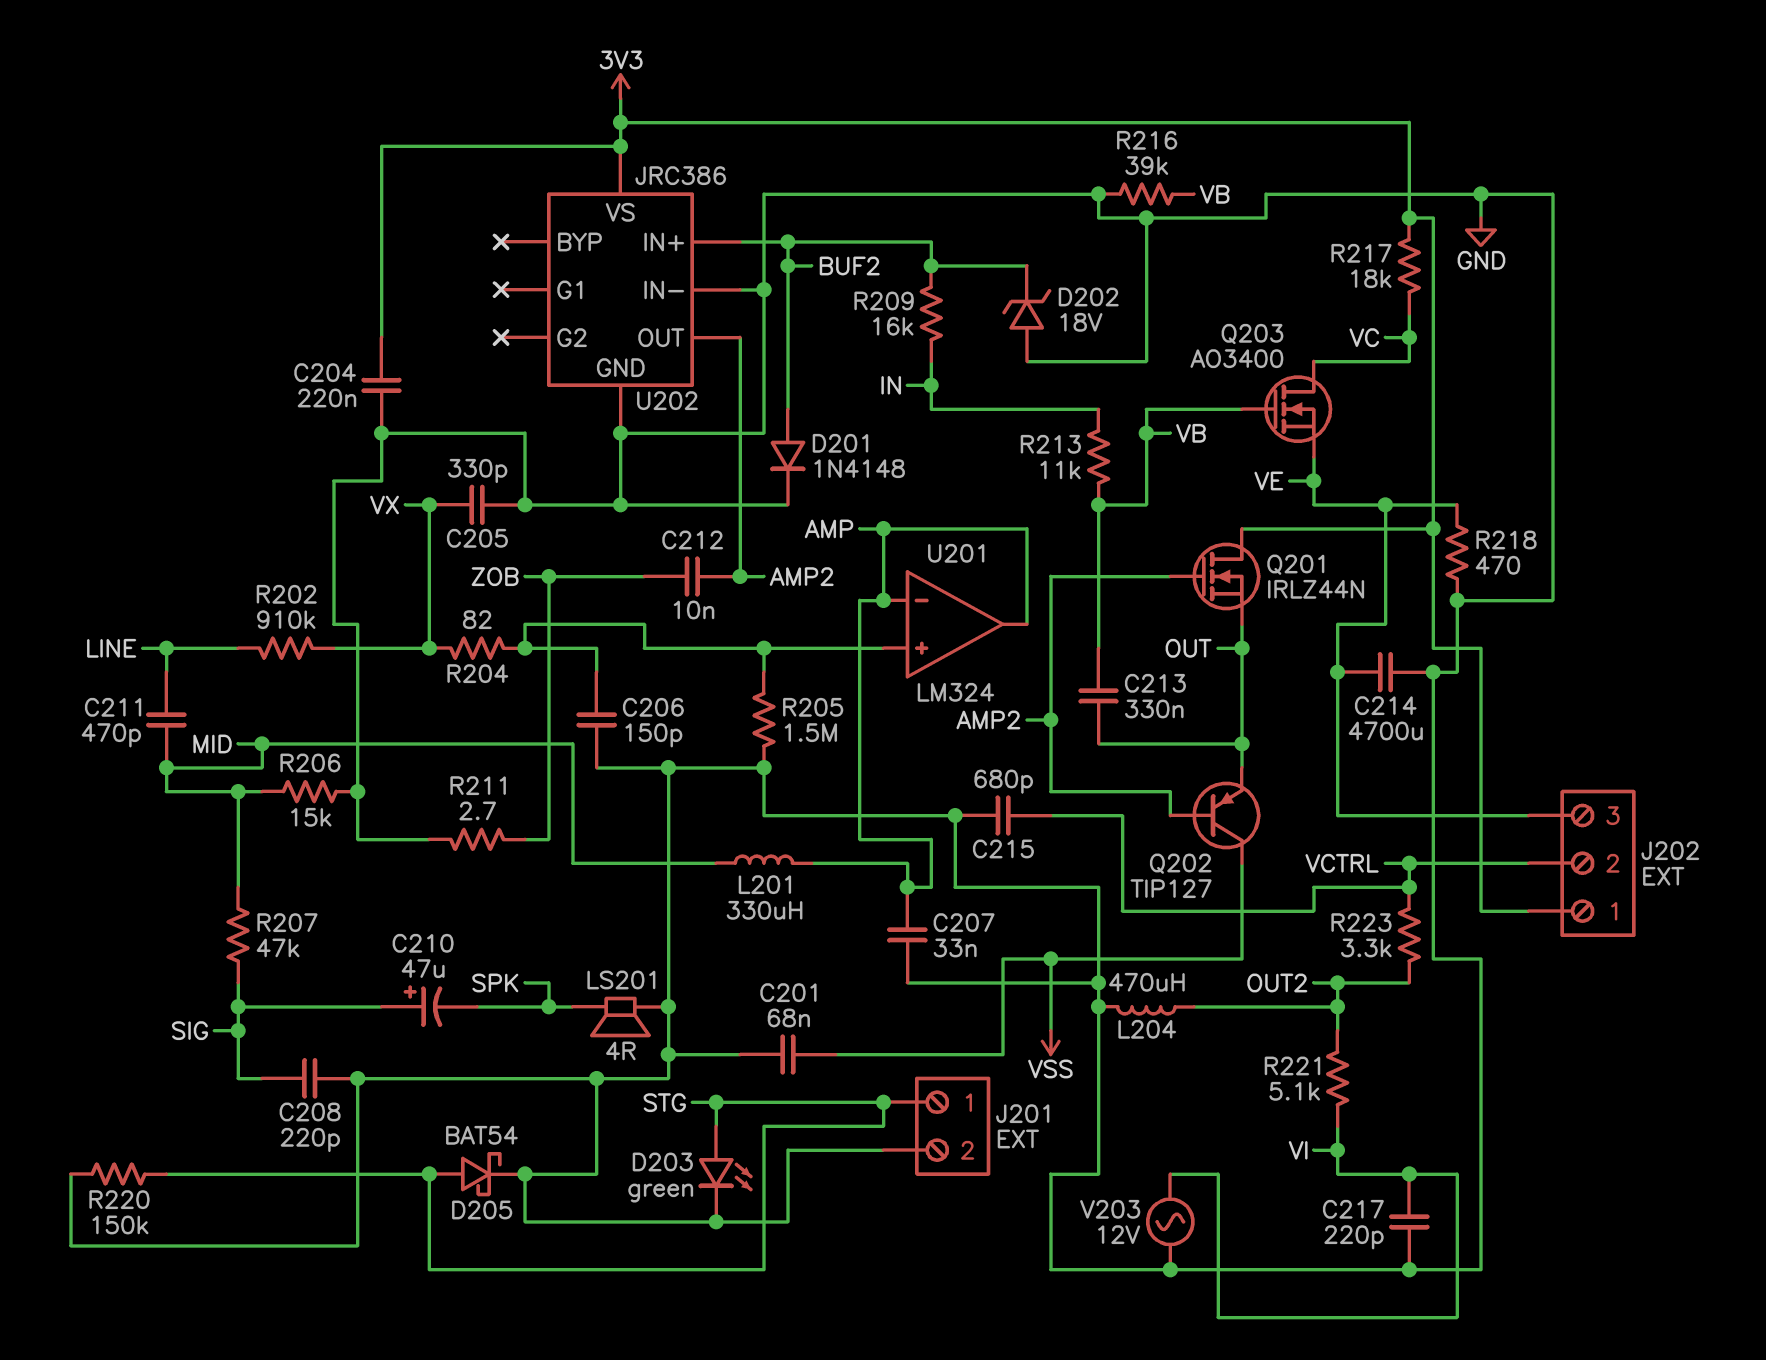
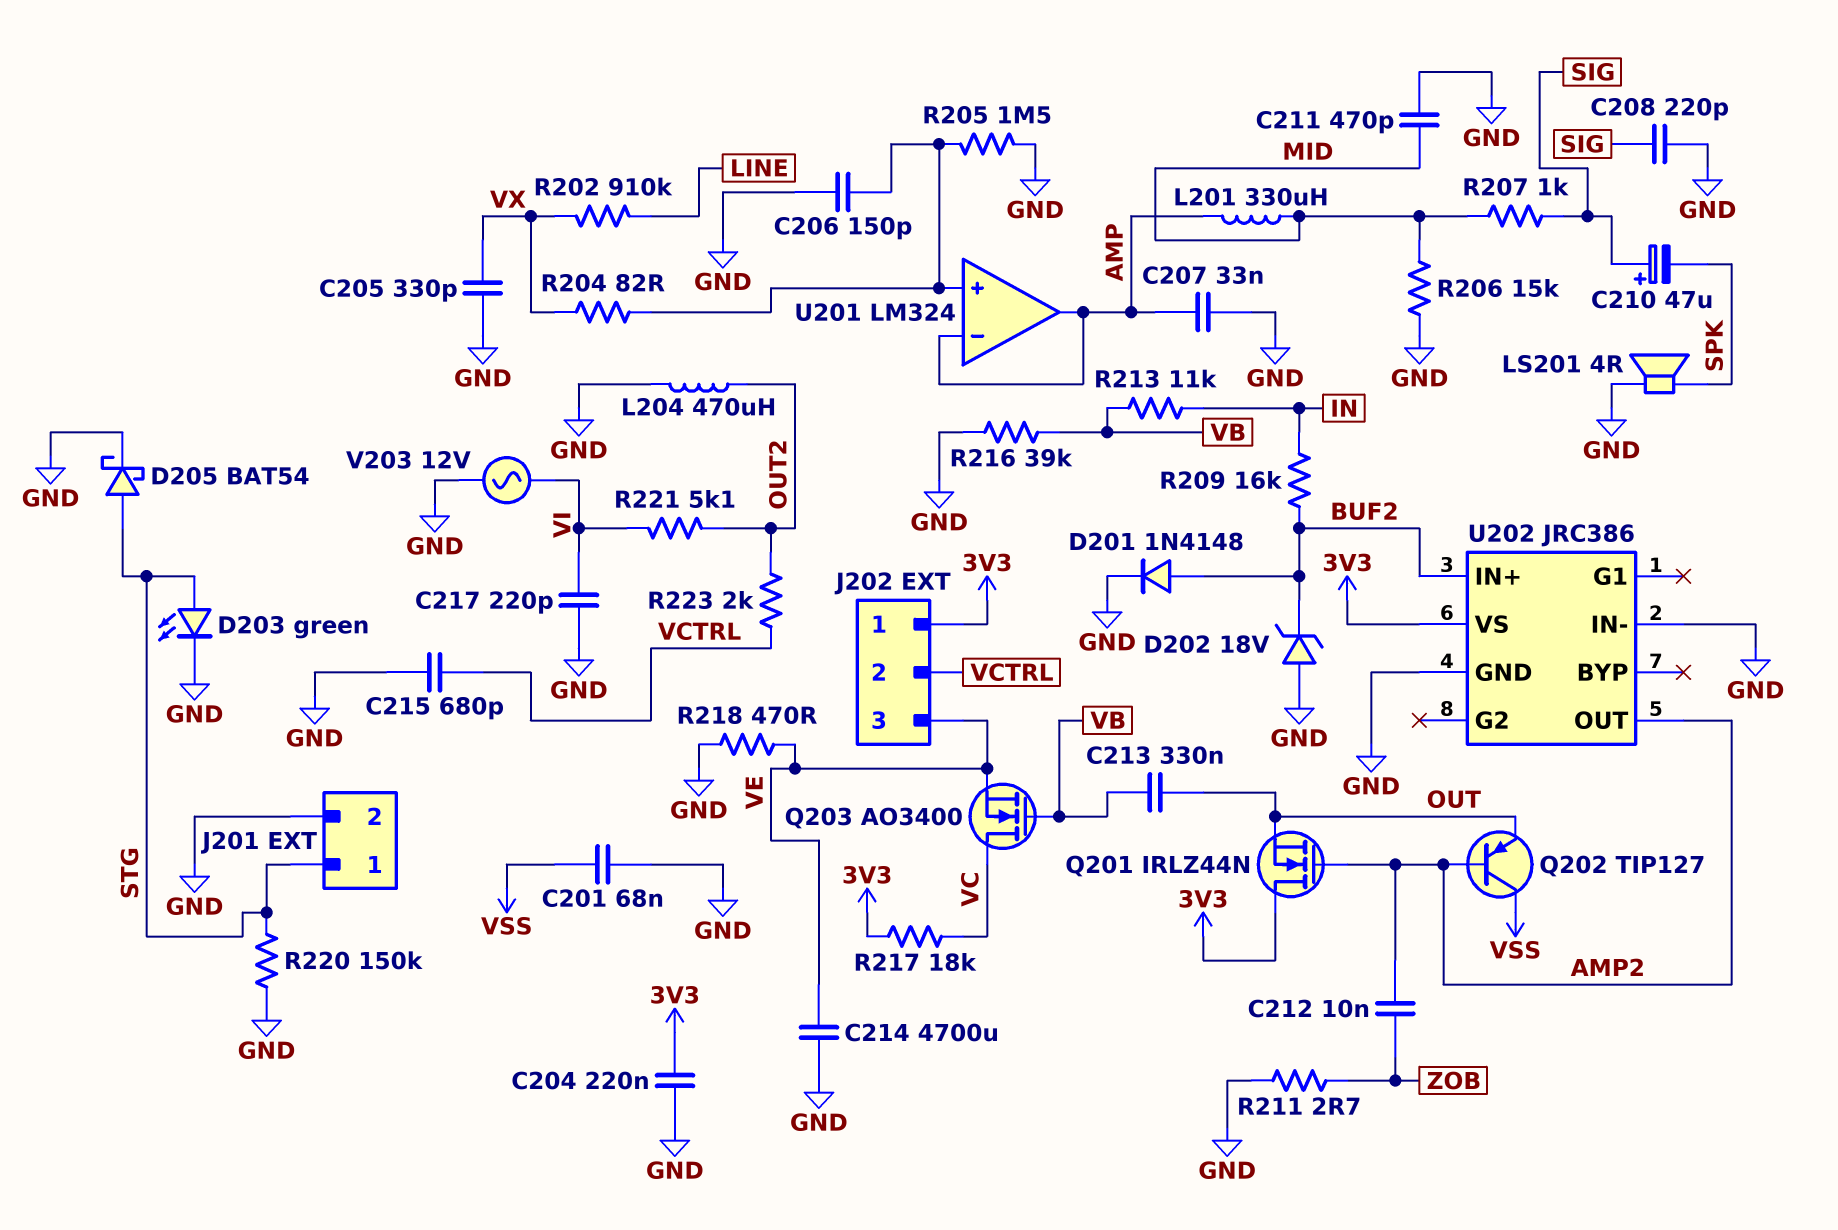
C211: 470pF (LINE, MID) -> 470pF (GND, MID)
R207: 47k (MID, SIG) -> 1k (MID, SIG)
R223: 3.3k (OUT2, VCTRL) -> 2k (OUT2, VCTRL)

